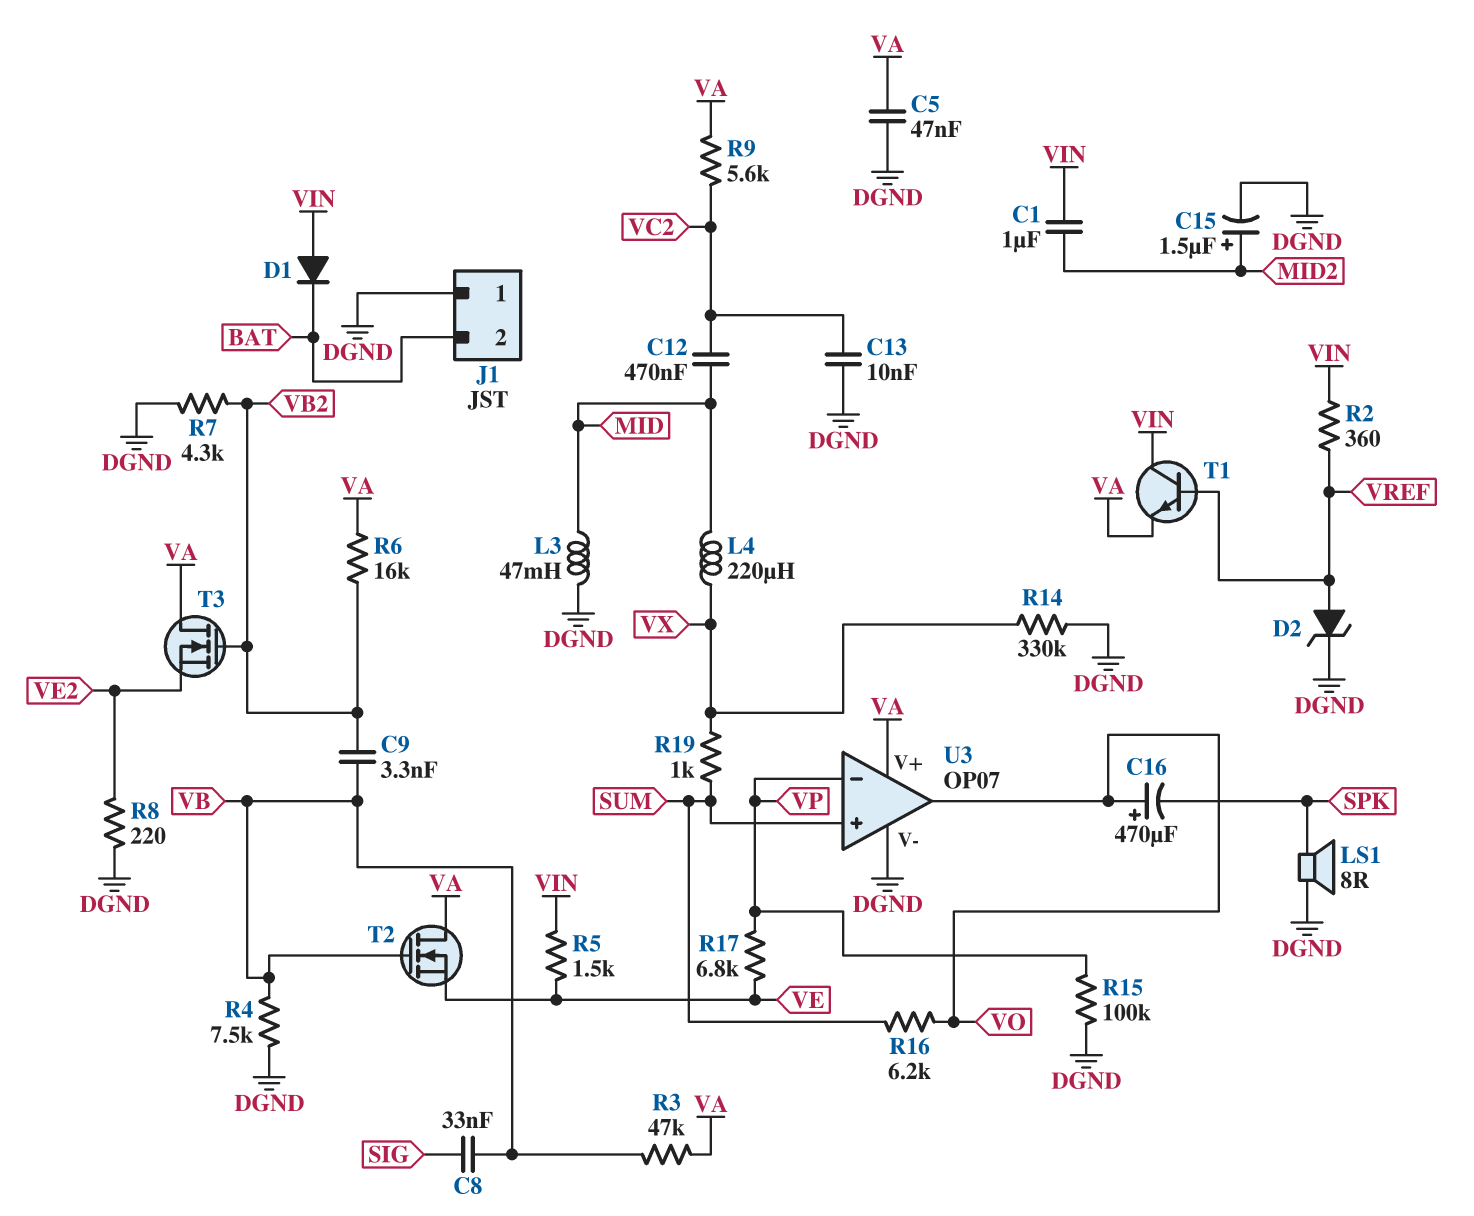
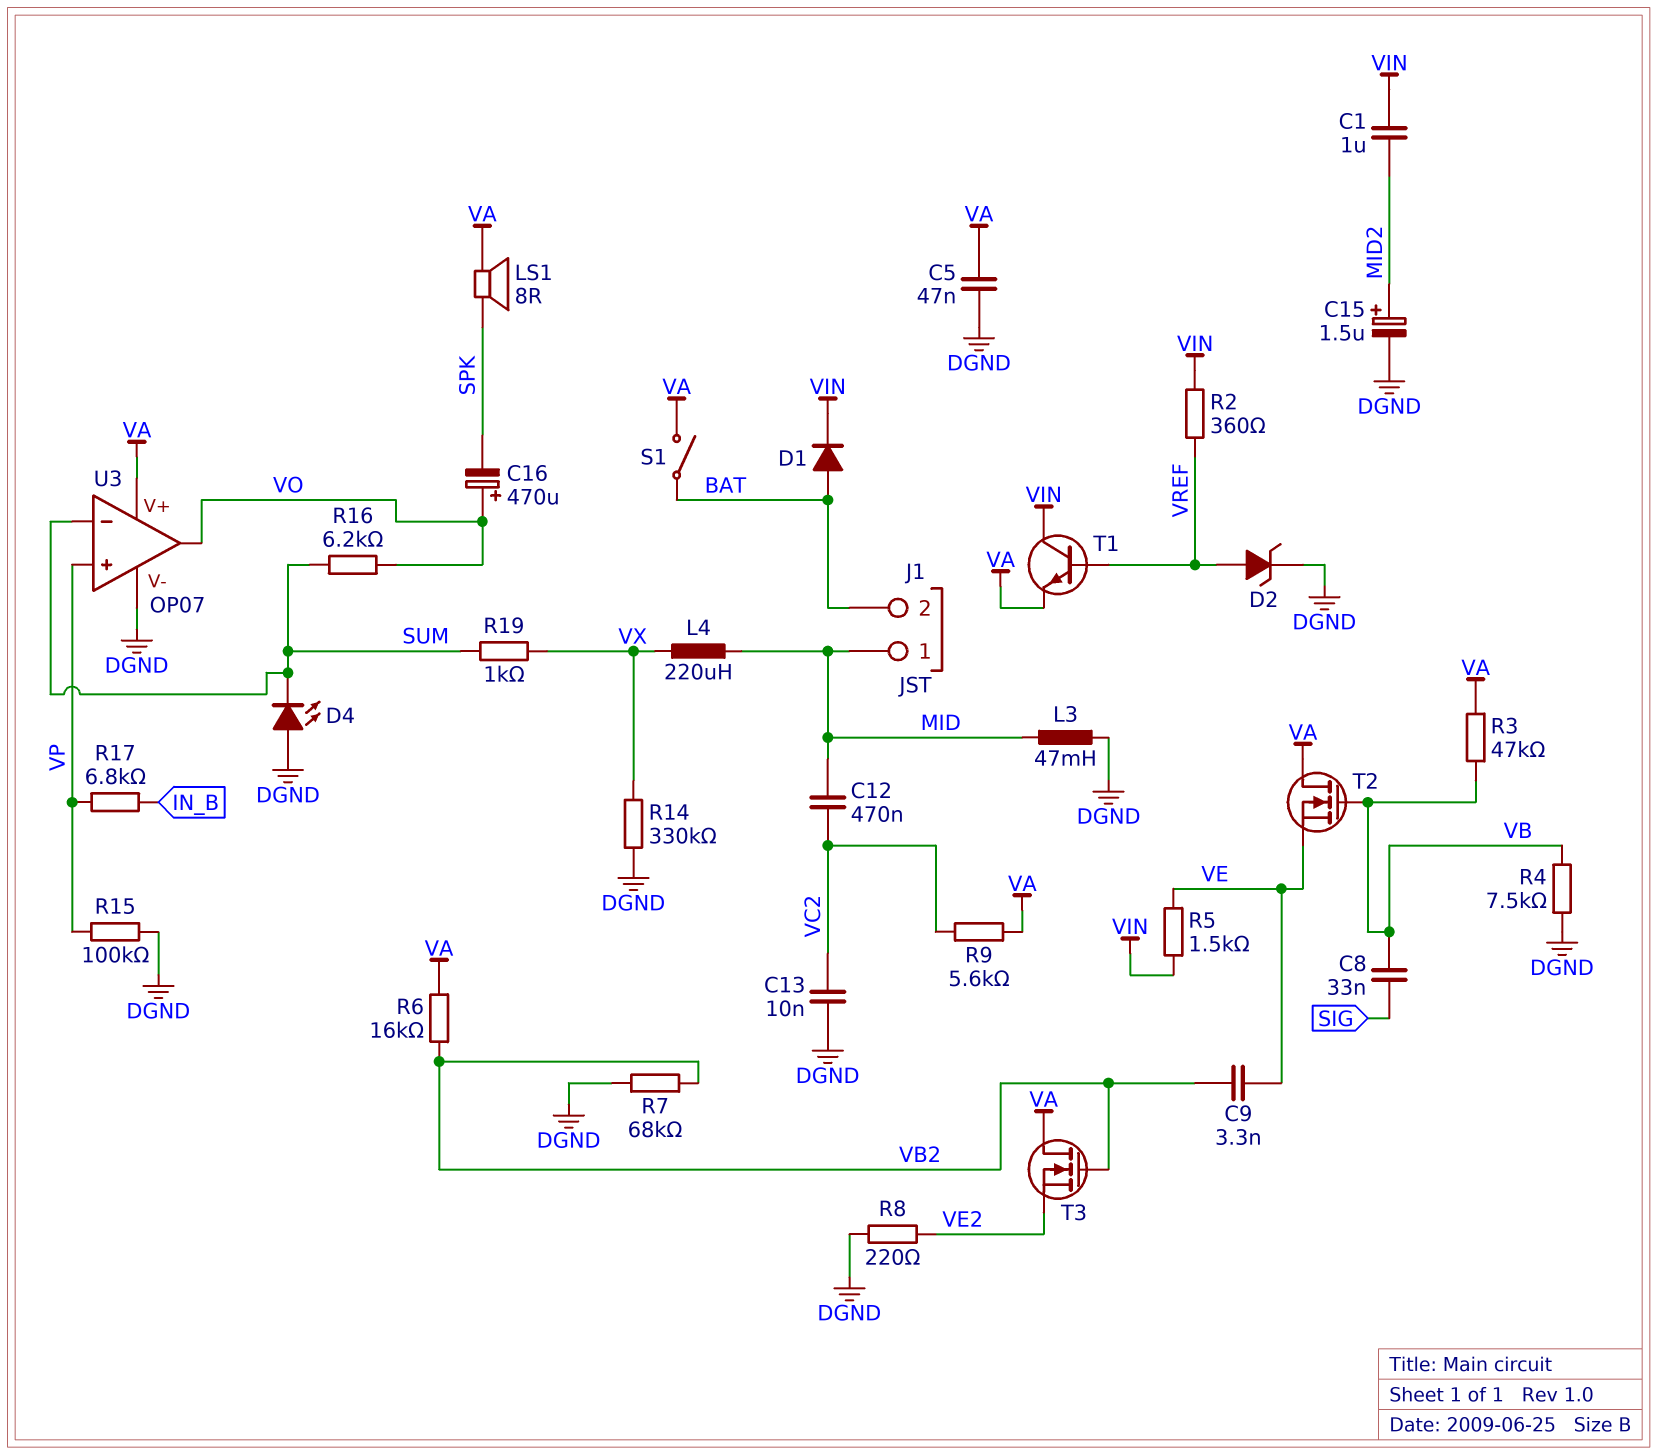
C9: 3.3nF (VB, VB2) -> 3.3nF (VB2, VE)
D1: diode (A VIN, K BAT) -> diode (A BAT, K VIN)
D4: none -> LED (A DGND, K SUM)
J1 pin 1: DGND -> MID
LS1: speaker 8R (DGND, SPK) -> speaker 8R (SPK, VA)
R7: 4.3k (DGND, VB2) -> 68k (DGND, VB2)
R17: 6.8k (VE, VP) -> 6.8k (IN_B, VP)
S1: none -> switch (BAT, VA)
U3 pin in+: SUM -> VP
U3 pin in-: VP -> SUM

